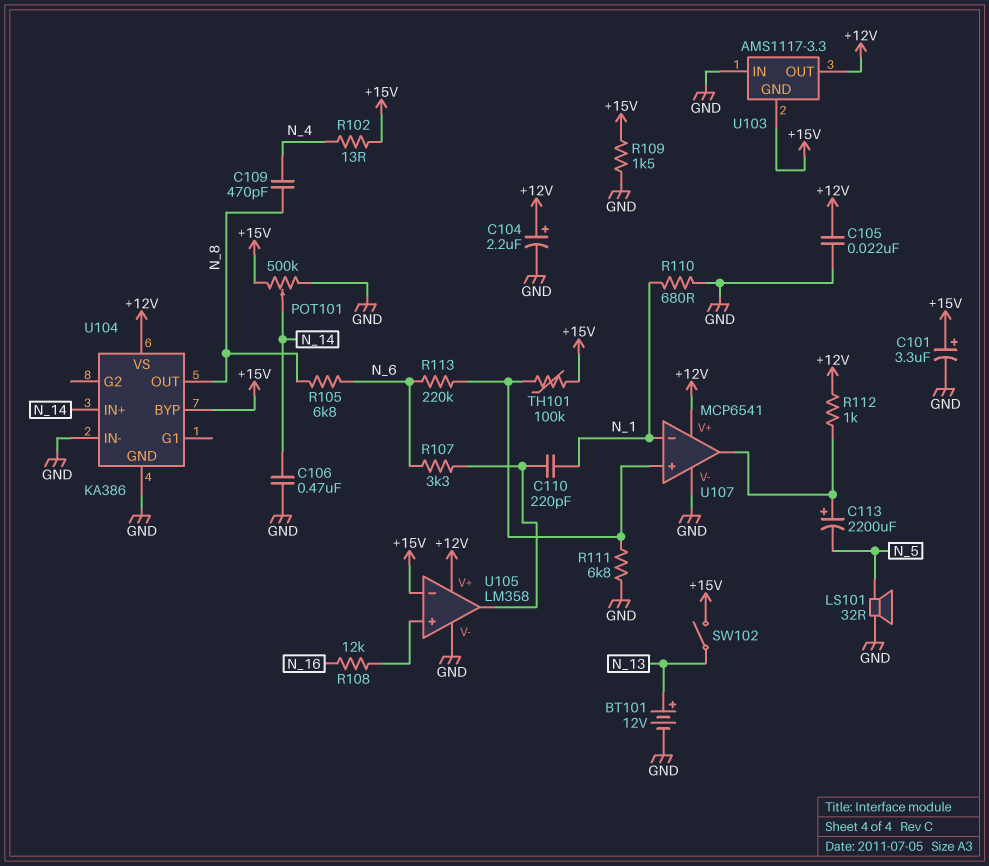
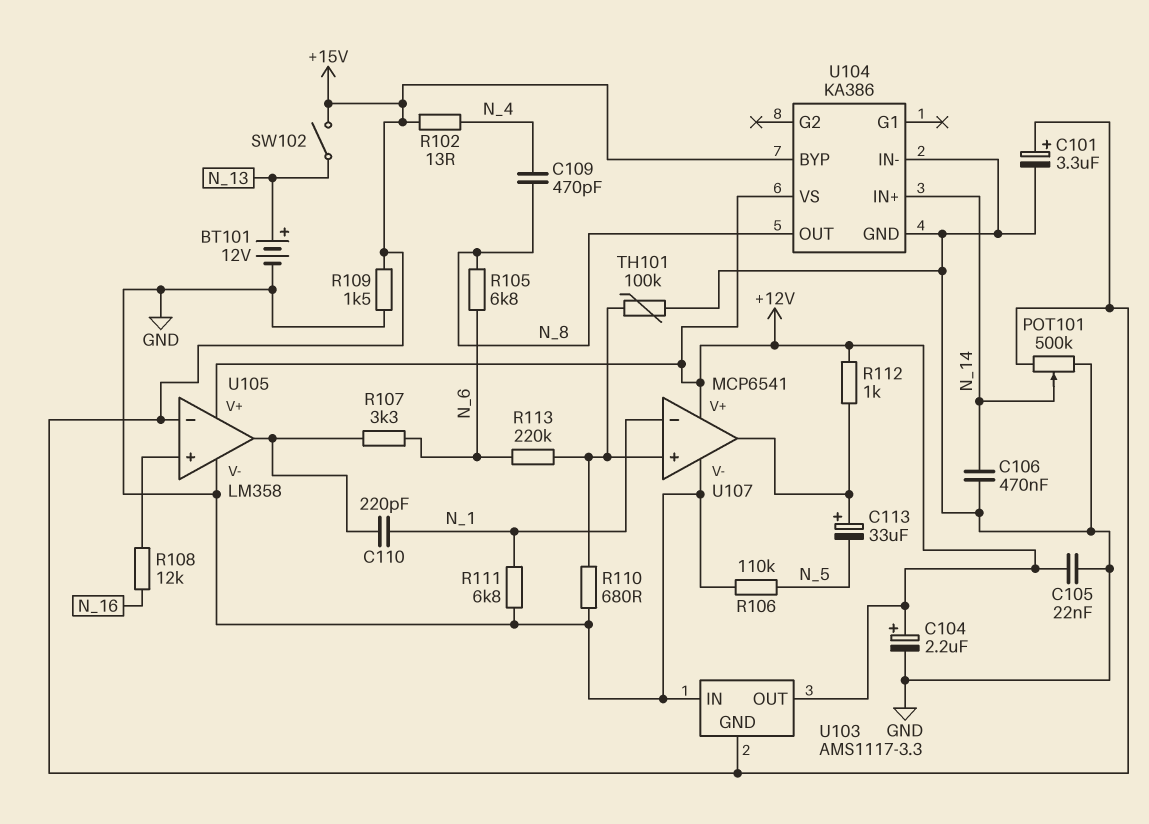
C113: 2200uF (plus U107/out, minus N_5) -> 33uF (plus U107/out, minus N_5)
LS101: speaker 32R (GND, N_5) -> none
R106: none -> 110k (GND, N_5)
R110: 680 (GND, N_1) -> 680 (GND, U107/in+)
R111: 6.8k (GND, U107/in+) -> 6.8k (GND, N_1)
TH101: 100k (+15V, U107/in+) -> 100k (GND, U107/in+)

